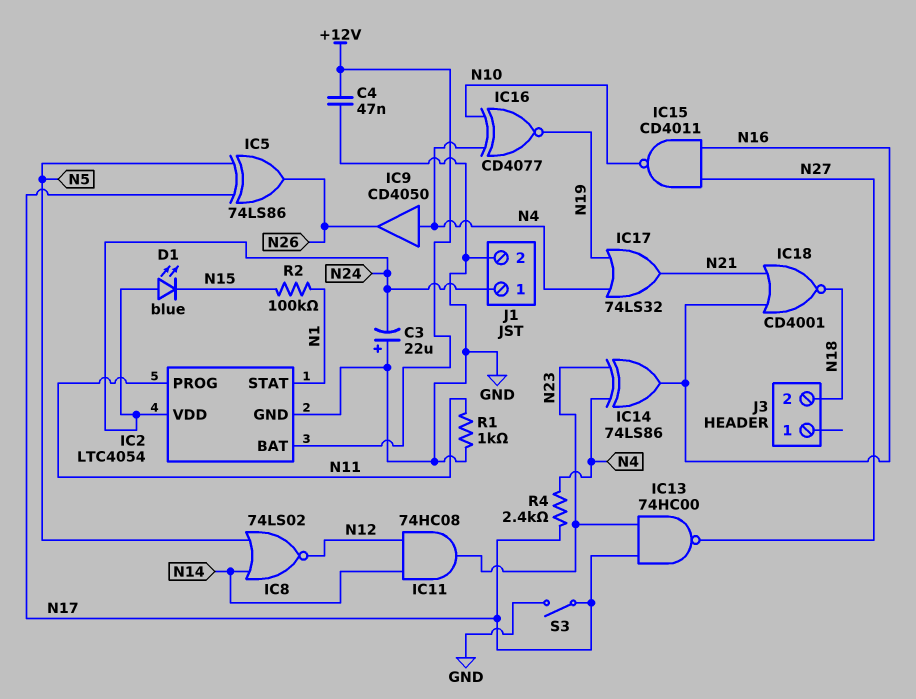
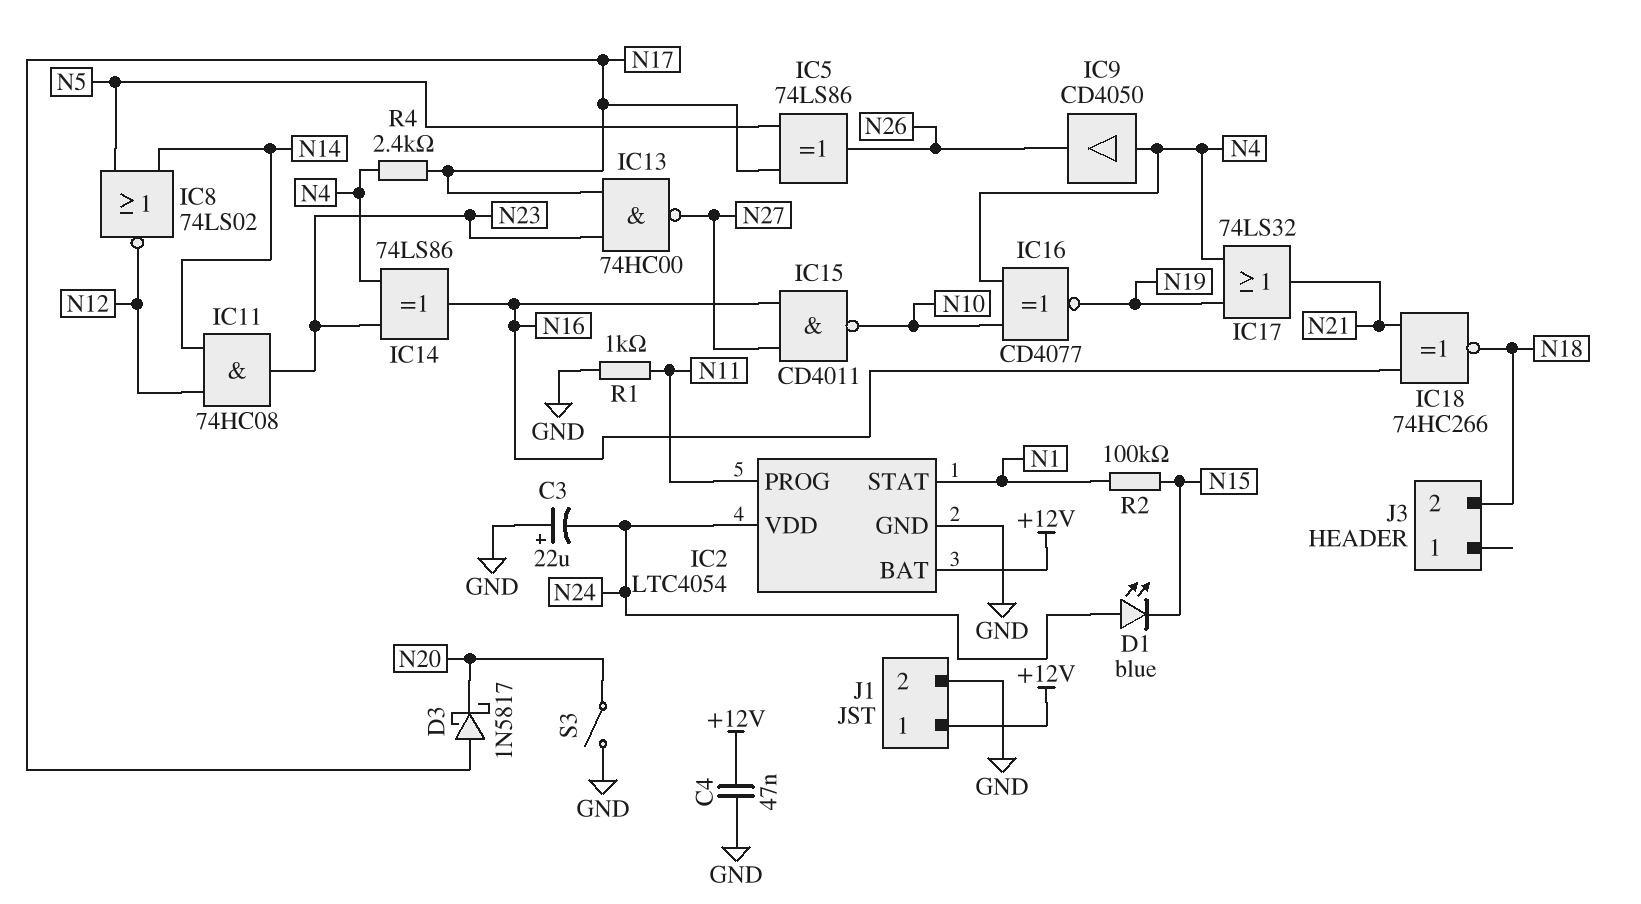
D3: none -> schottky 1N5817 (A N17, K N20)
IC18: NOR CD4001 (in N16, in N21, out N18) -> XNOR 74HC266 (in N16, in N21, out N18)
J1 pin 1: N24 -> +12V
S3: switch (GND, N17) -> switch (GND, N20)

